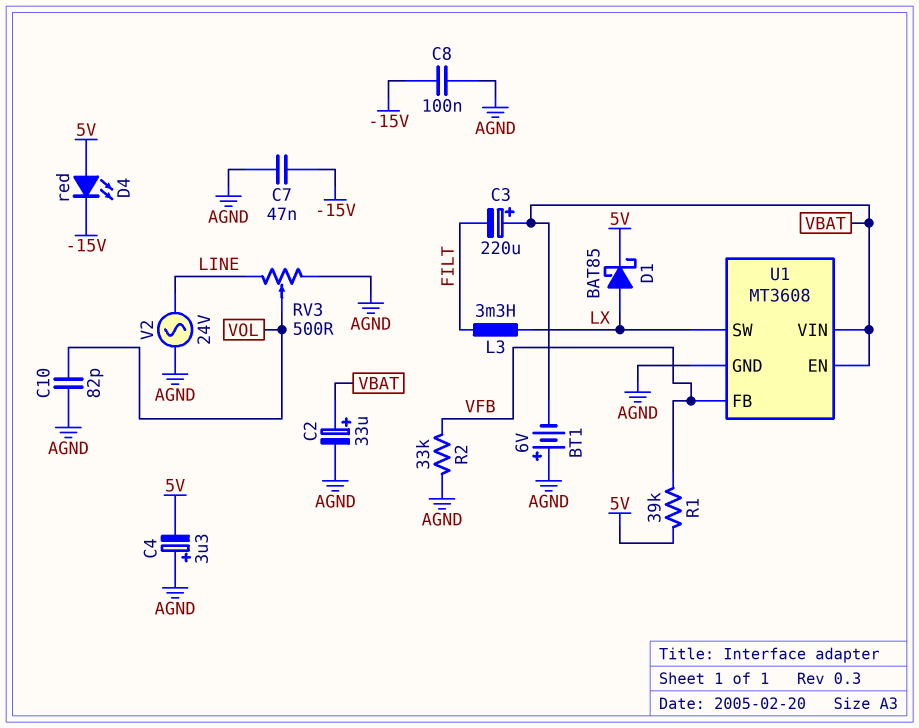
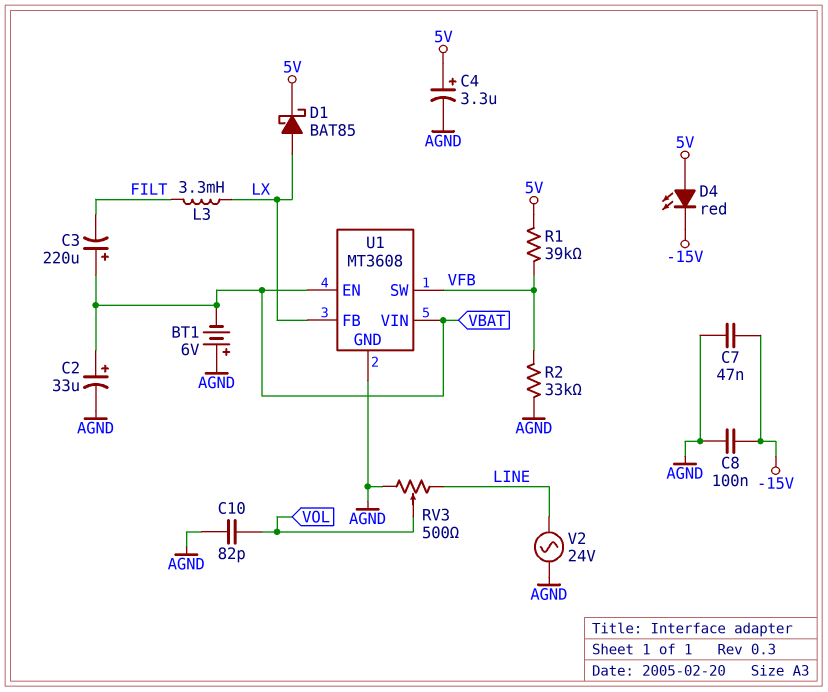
C4: 3.3uF (plus AGND, minus 5V) -> 3.3uF (plus 5V, minus AGND)
U1 pin FB: VFB -> LX
U1 pin SW: LX -> VFB

